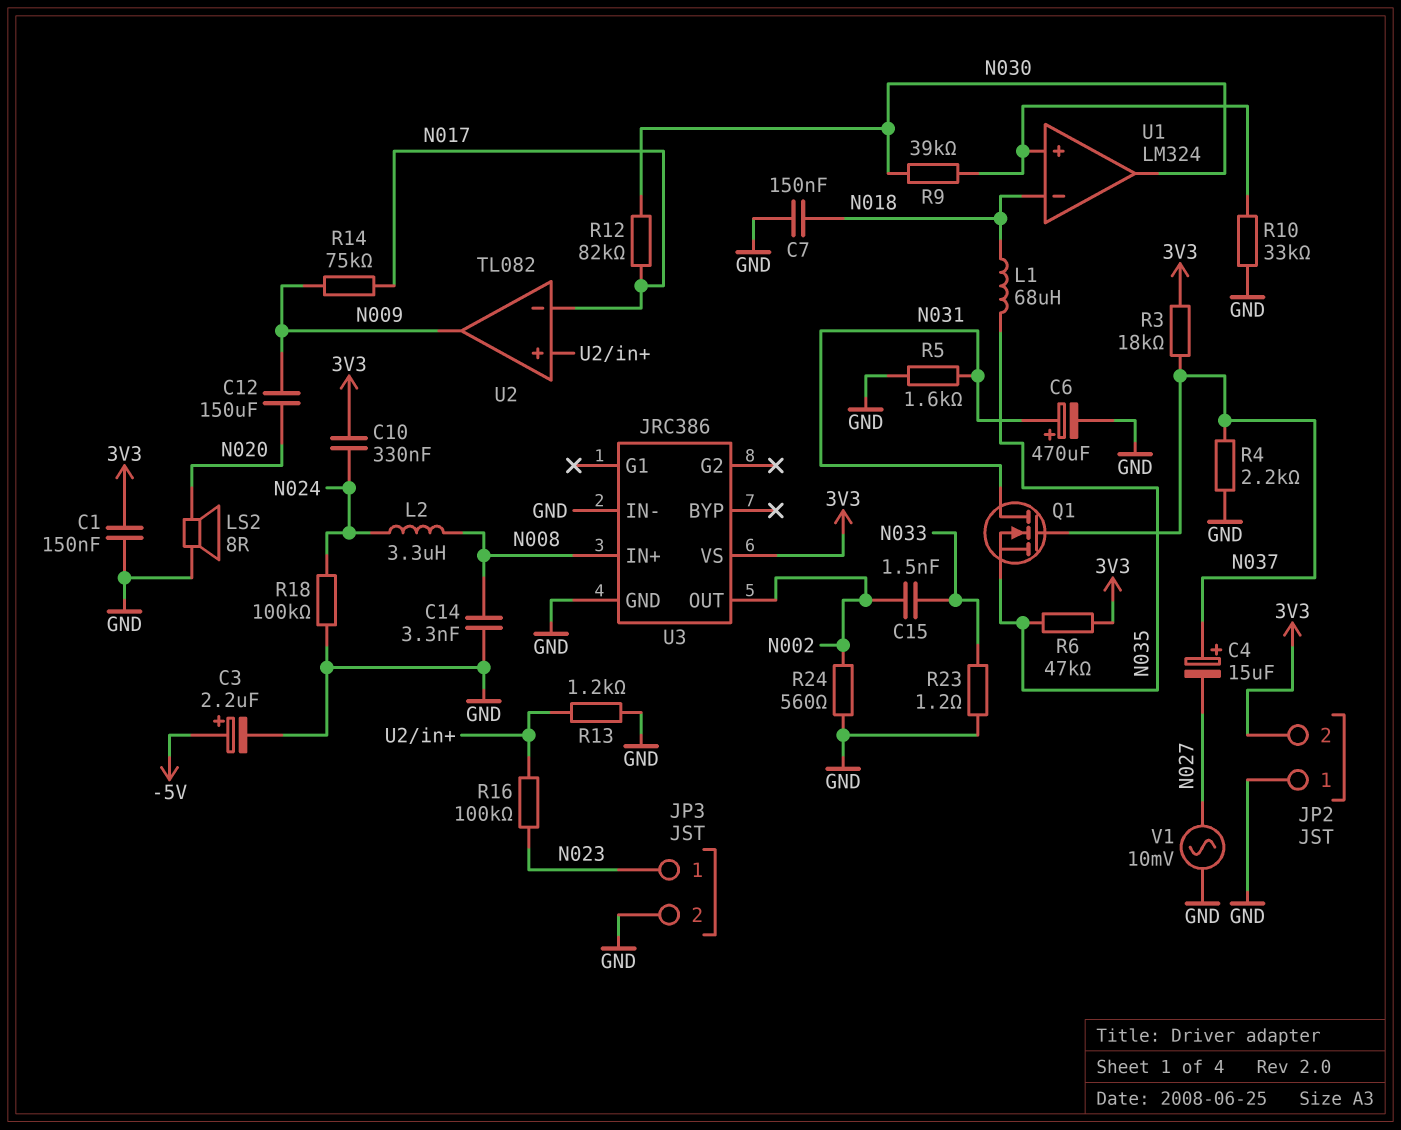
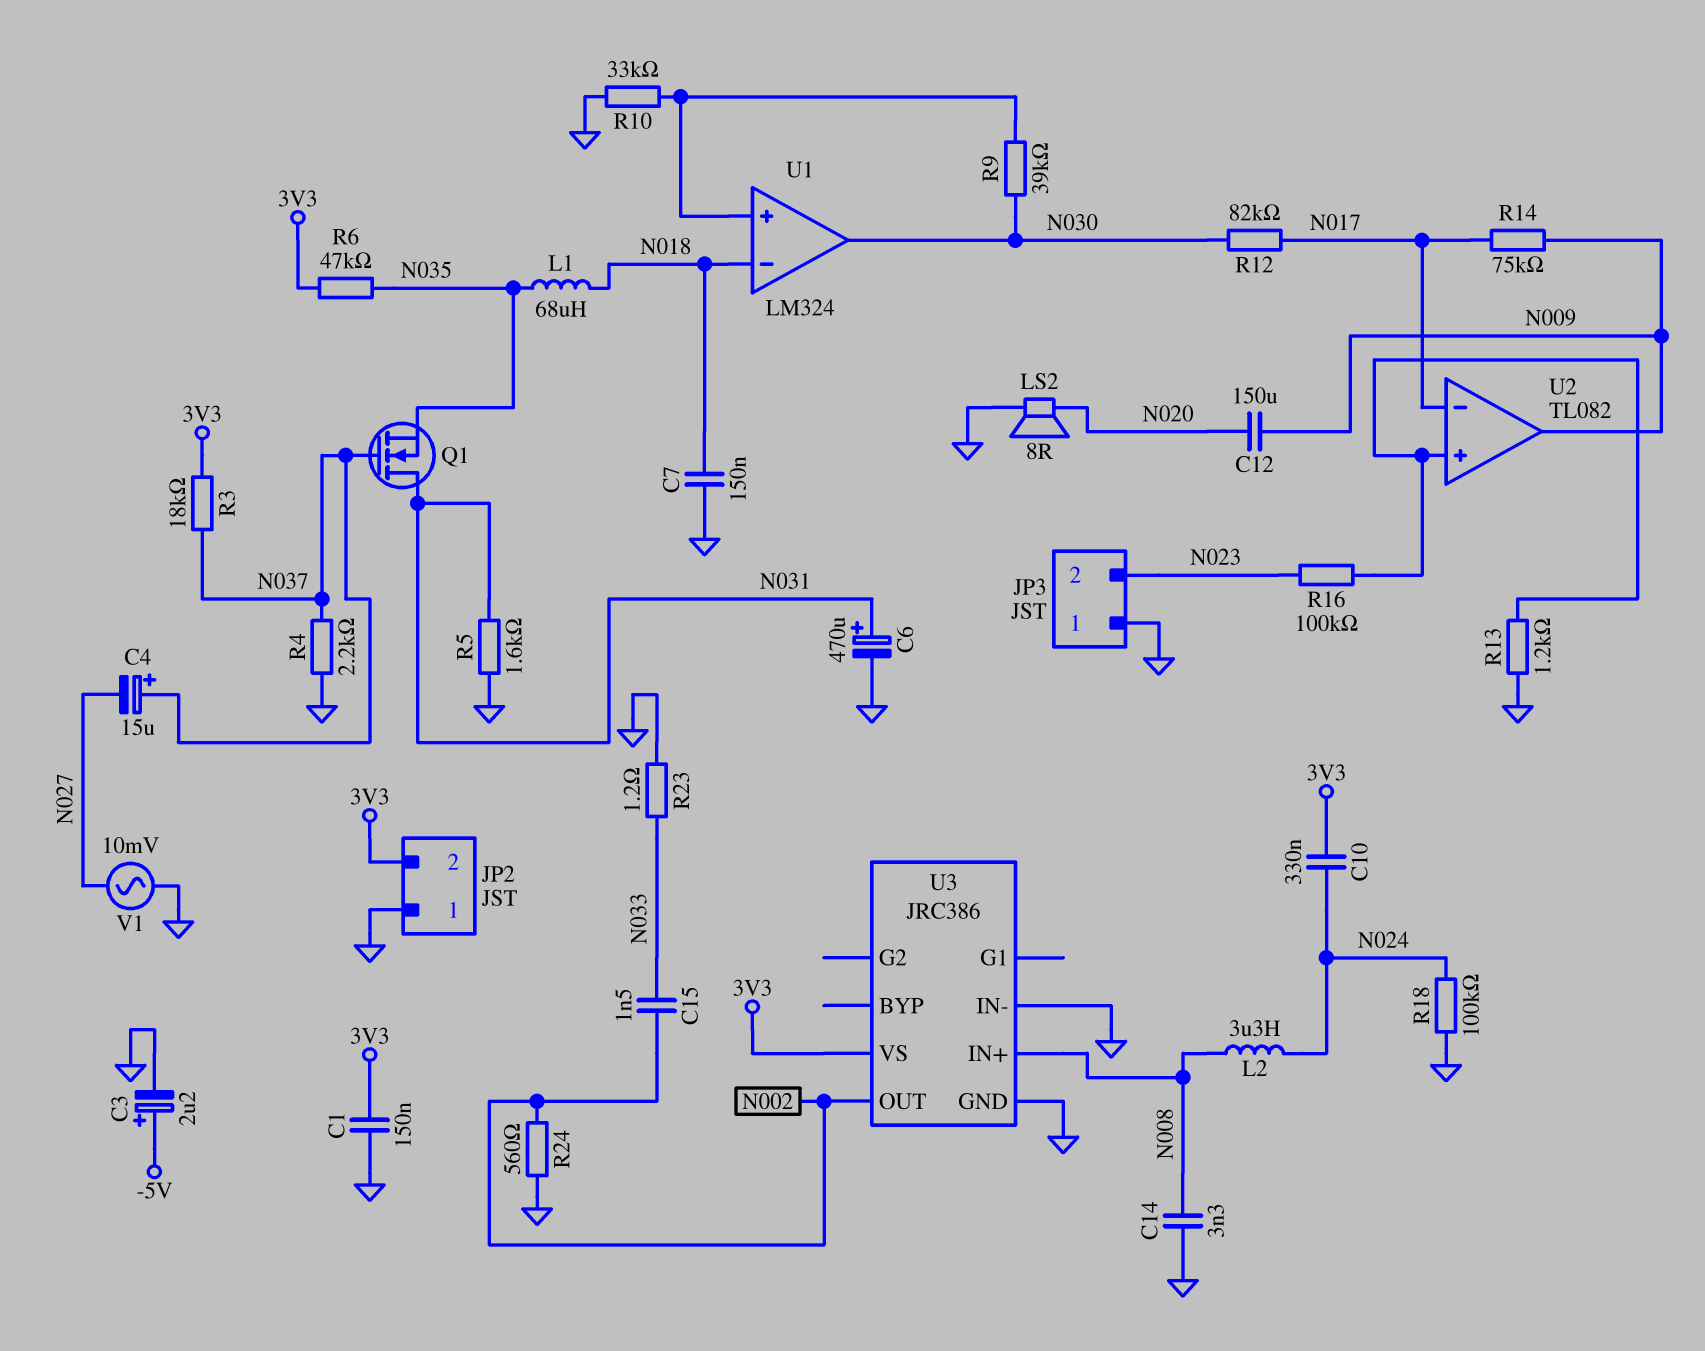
JP3 pin 1: N023 -> GND
JP3 pin 2: GND -> N023

